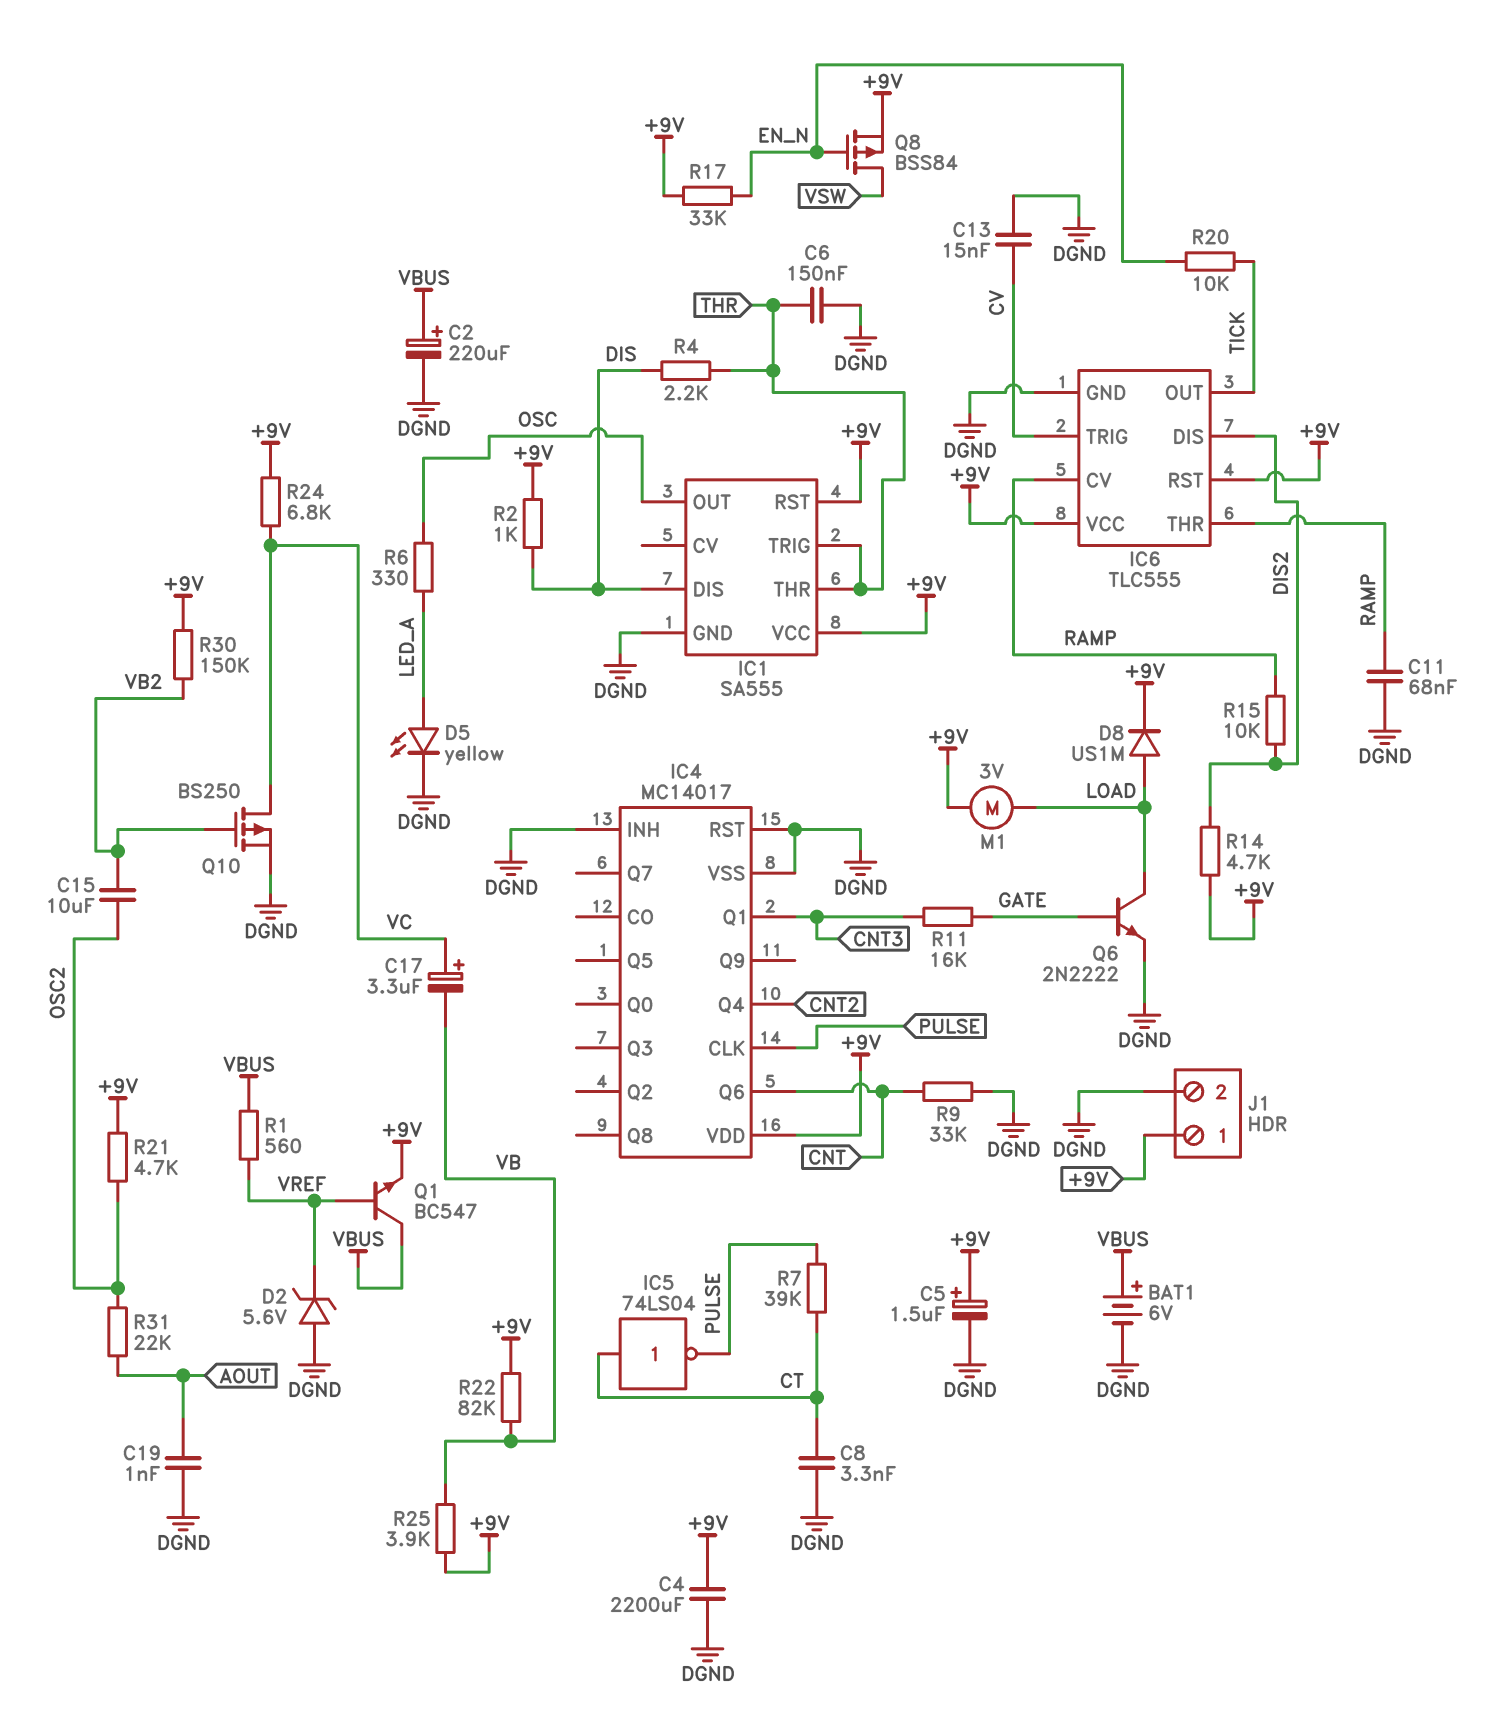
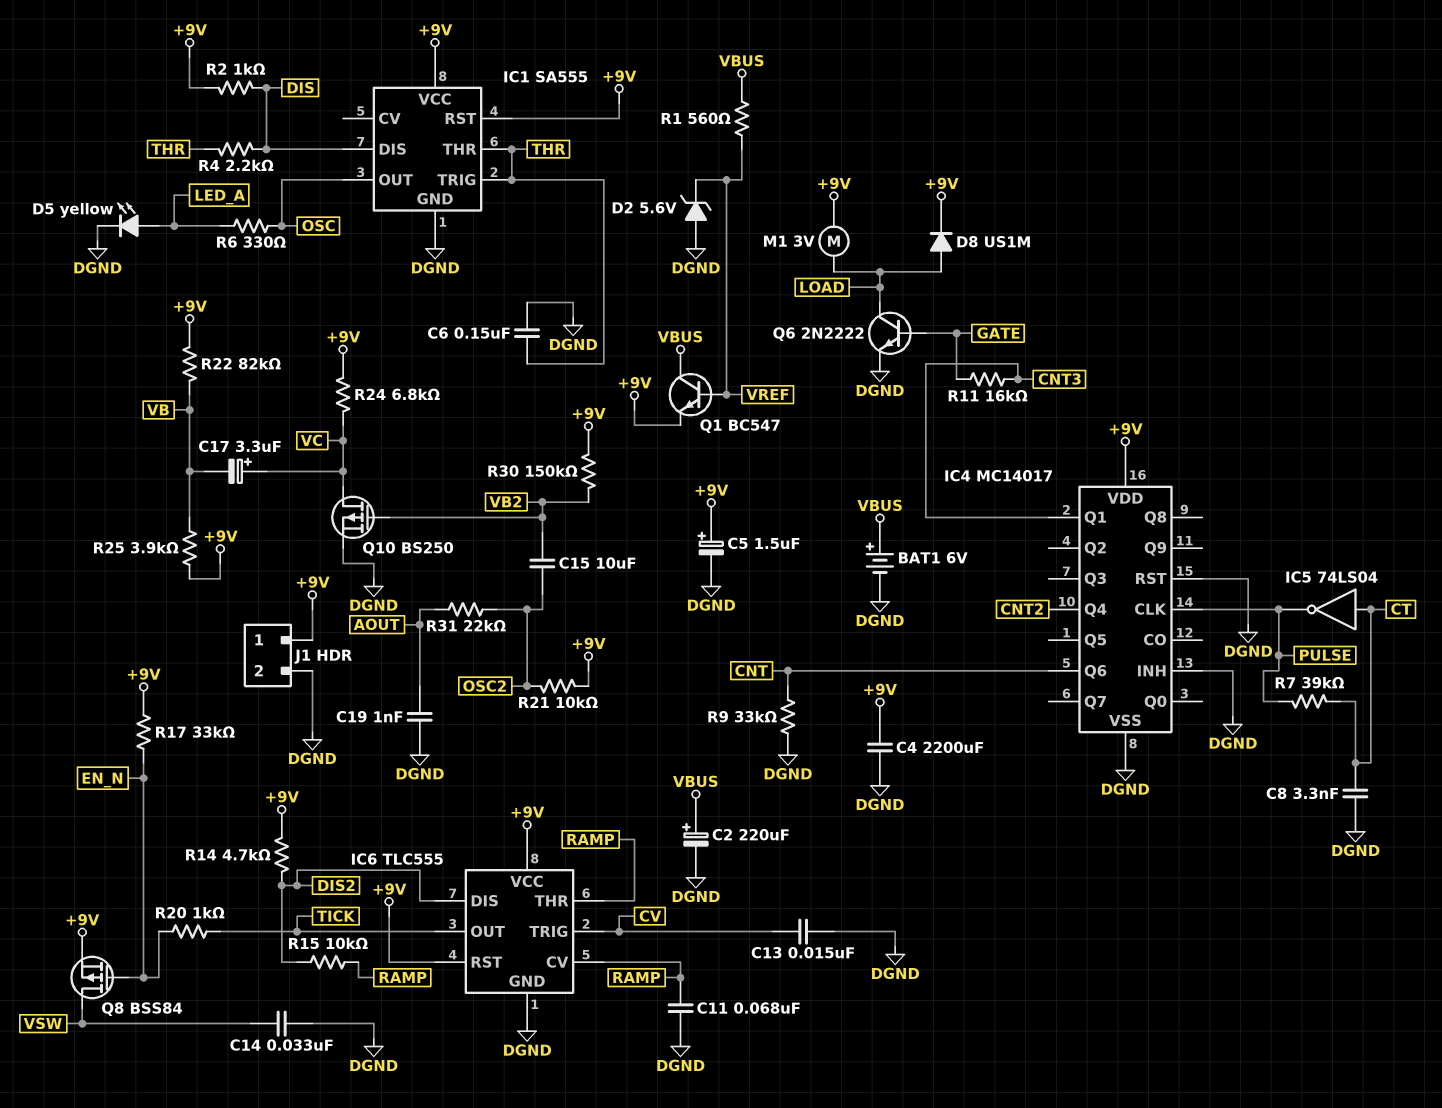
C14: none -> 33nF (DGND, VSW)
R20: 10k (EN_N, TICK) -> 1k (EN_N, TICK)
R21: 4.7k (+9V, OSC2) -> 10k (+9V, OSC2)

